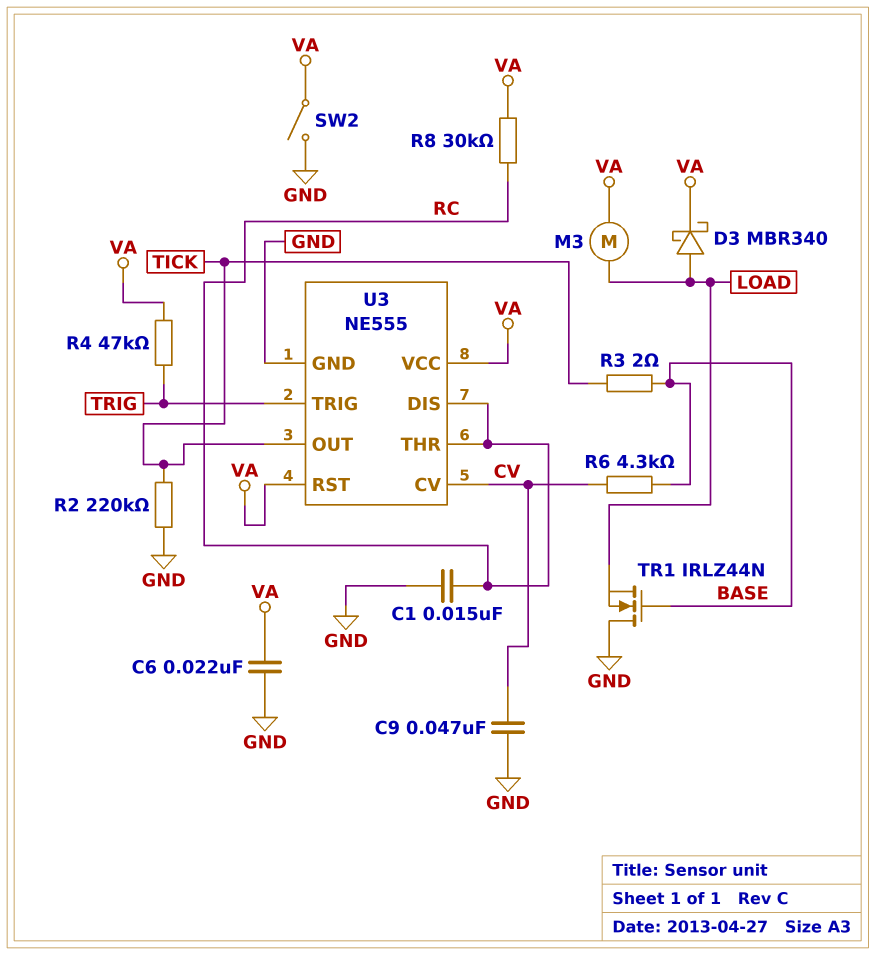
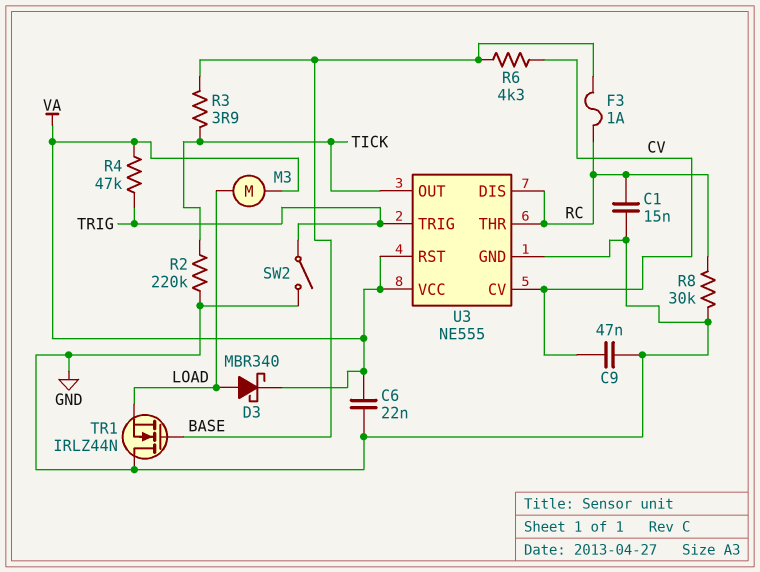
F3: none -> 1A (BASE, RC)
R3: 2 (BASE, TICK) -> 3.9 (BASE, TICK)
R8: 30k (RC, VA) -> 30k (GND, RC)
SW2: switch (GND, VA) -> switch (GND, TRIG)

